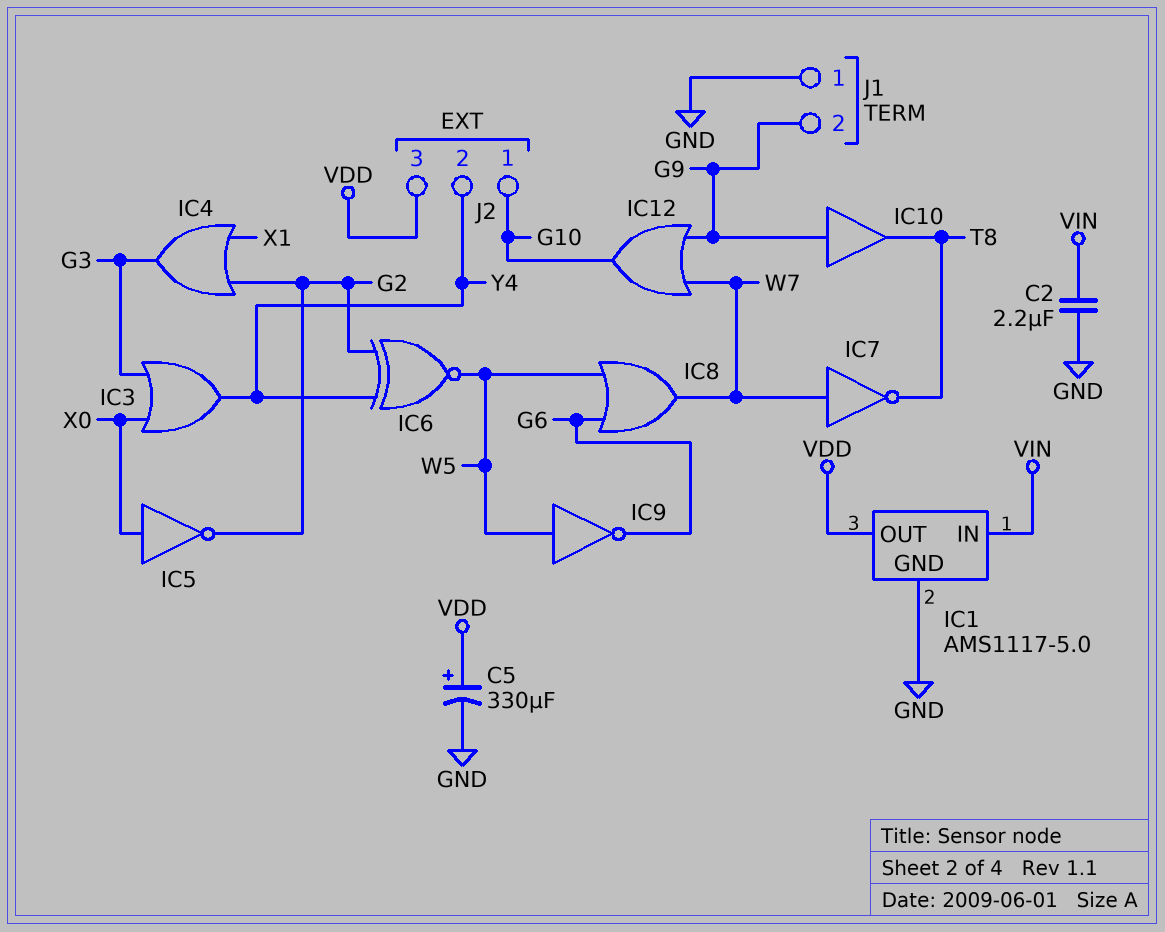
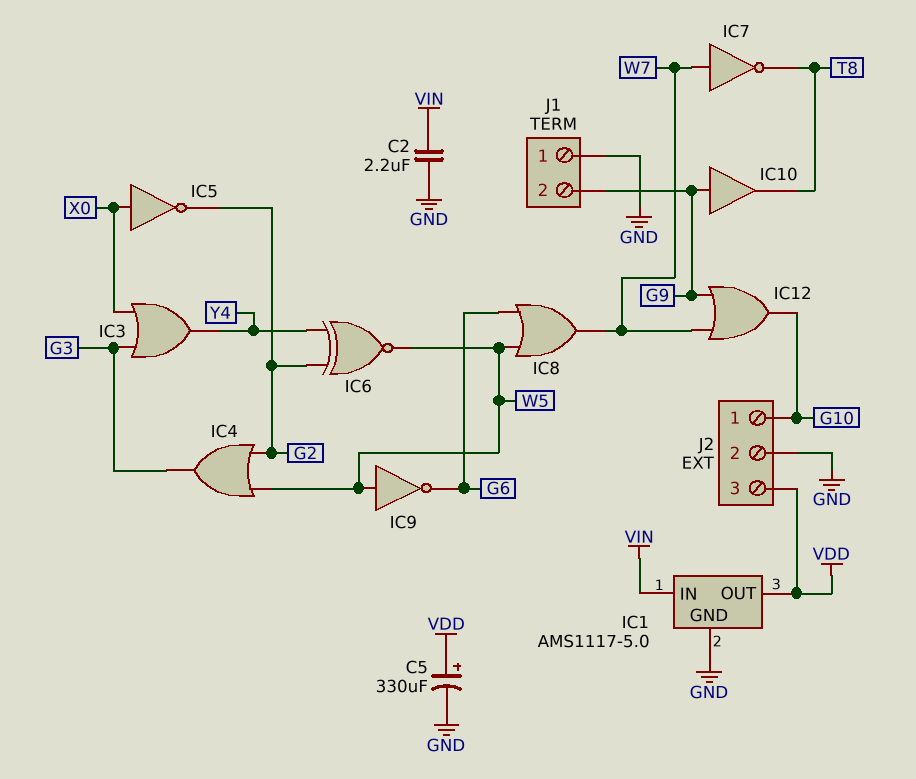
IC4: OR (in G2, in X1, out G3) -> OR (in G2, in W5, out G3)
J2 pin 2: Y4 -> GND

